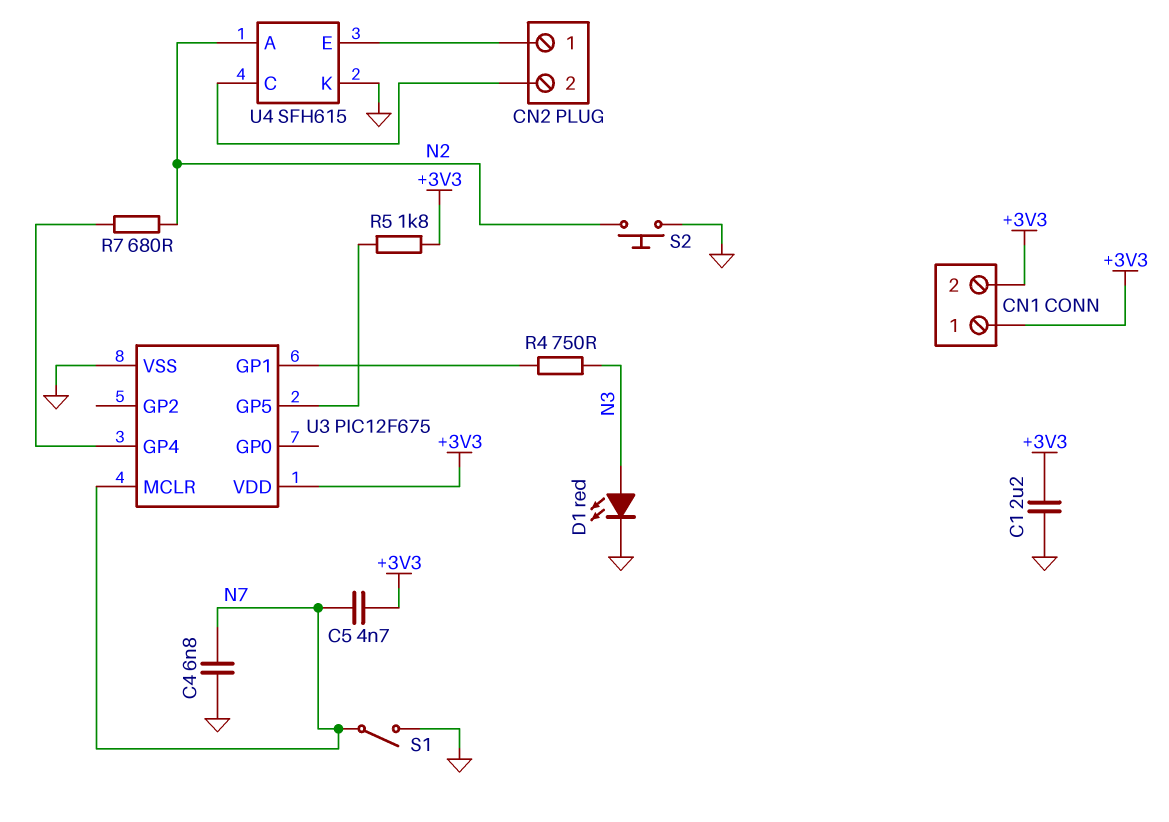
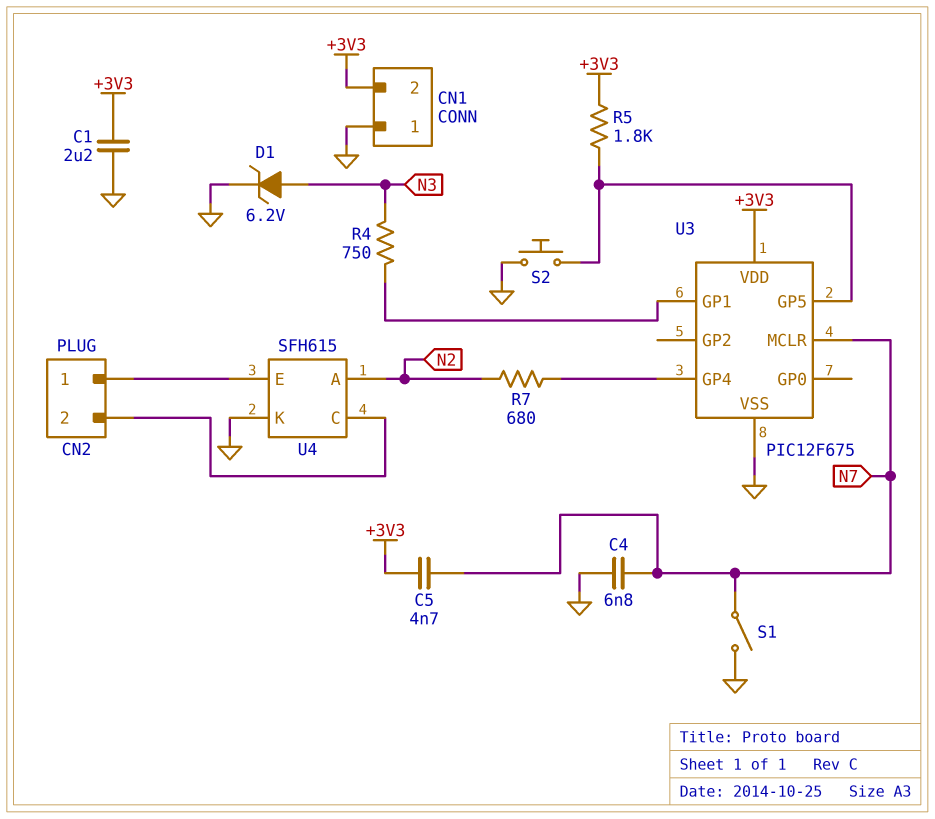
CN1 pin 1: +3V3 -> GND
D1: LED red (A N3, K GND) -> zener 6.2V (A N3, K GND)
S2: button (GND, N2) -> button (GND, U3/GP5)

